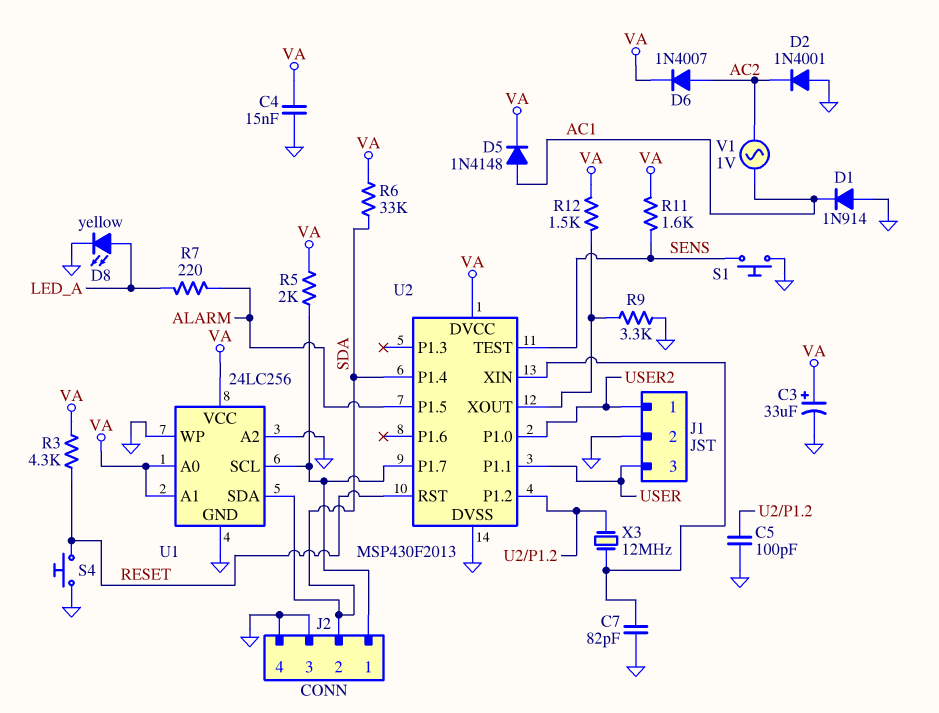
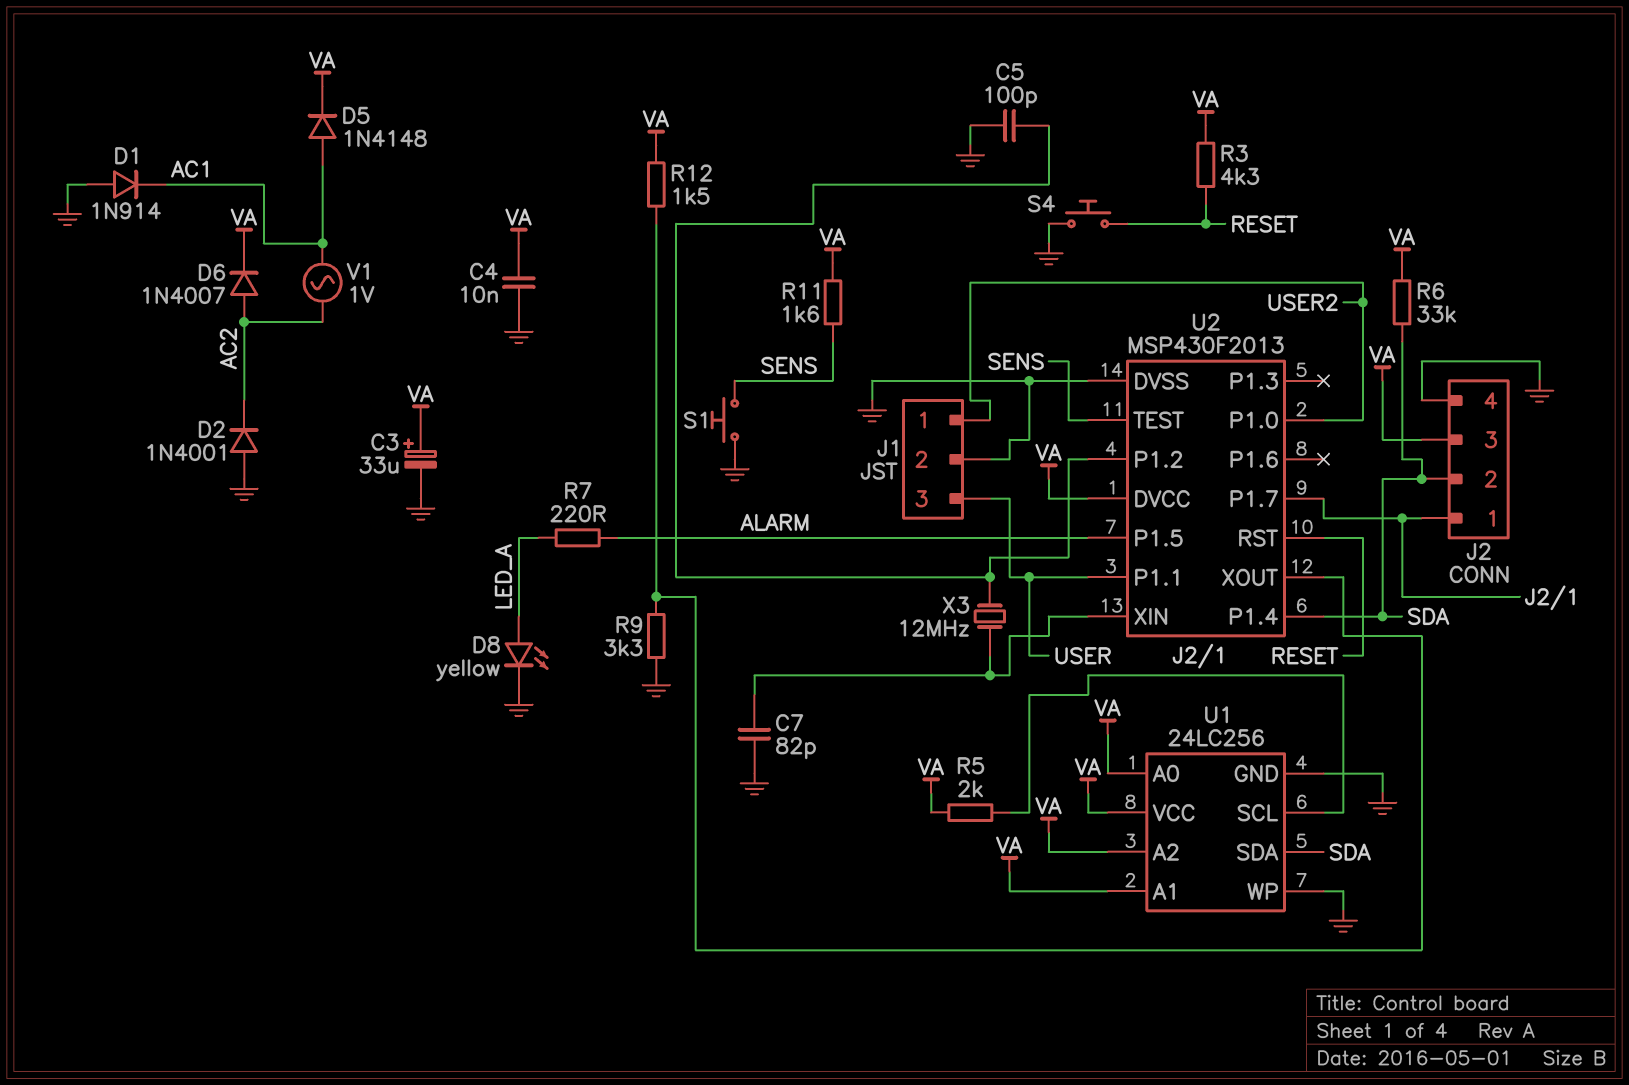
C4: 15nF (GND, VA) -> 10nF (GND, VA)
J2 pin 3: GND -> VA
U1 pin A2: GND -> VA

